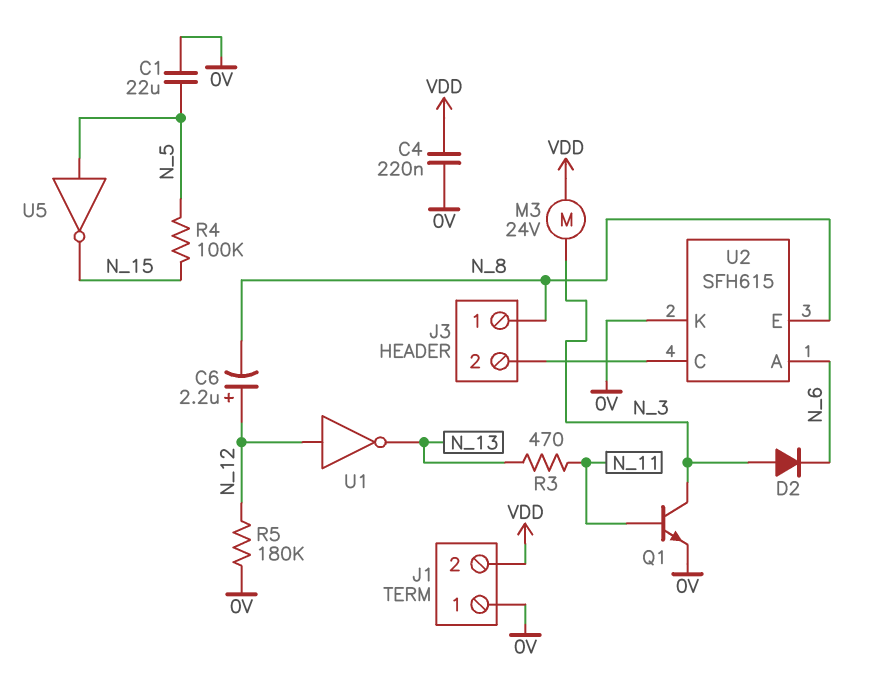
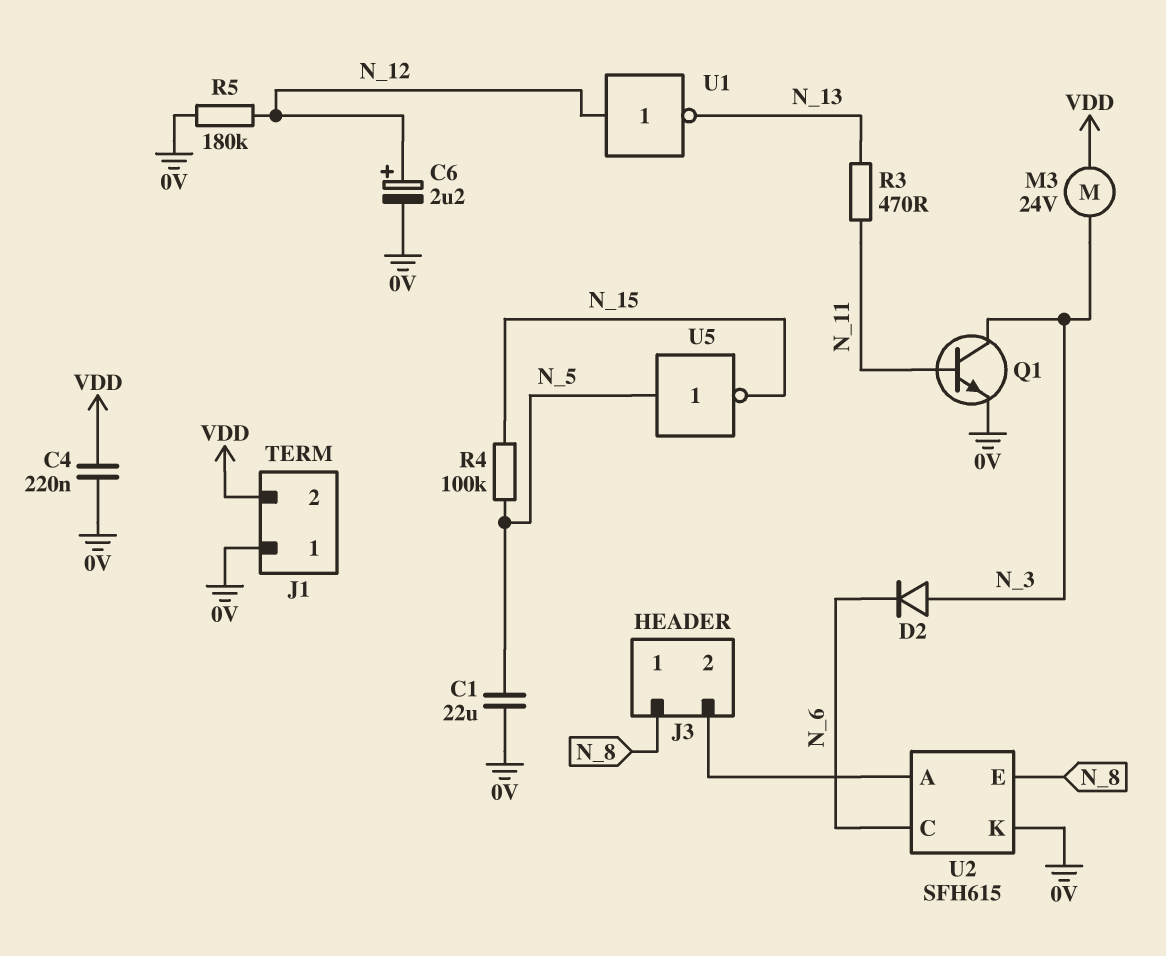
C6: 2.2uF (plus N_12, minus N_8) -> 2.2uF (plus N_12, minus 0V)
U2 pin A: N_6 -> J3/2
U2 pin C: J3/2 -> N_6

